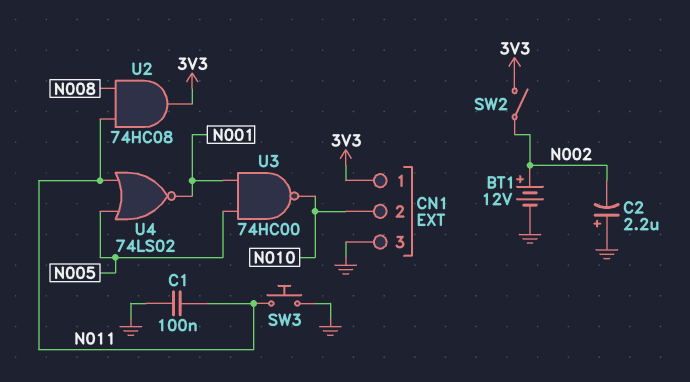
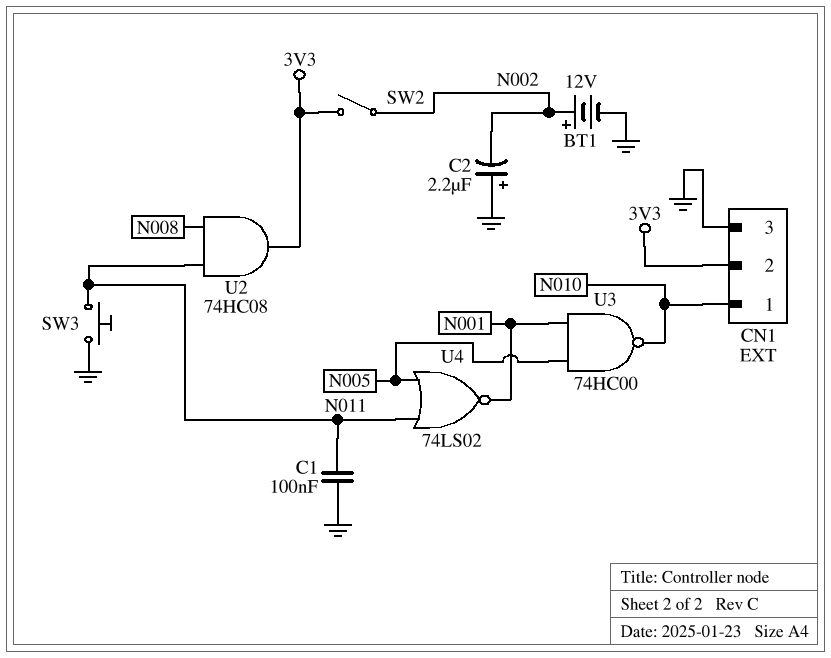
CN1 pin 1: 3V3 -> N010
CN1 pin 2: N010 -> 3V3

